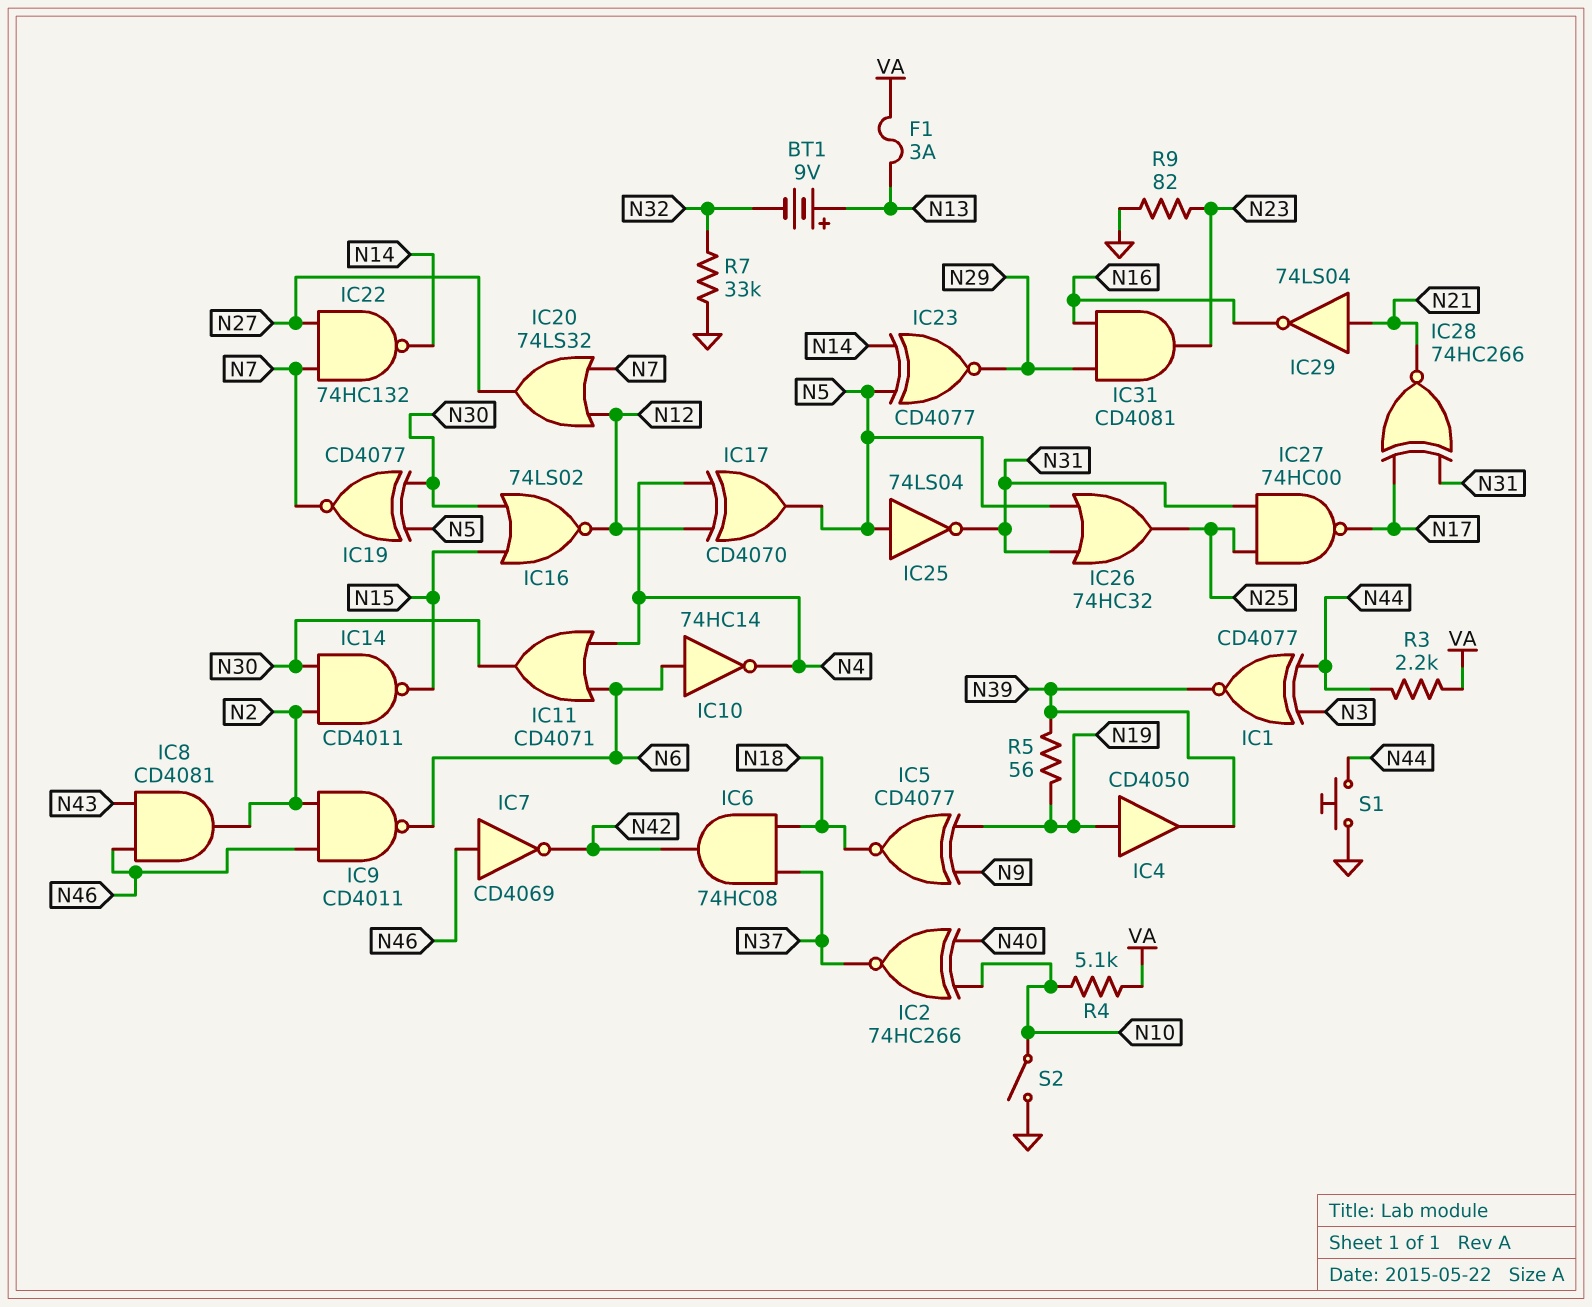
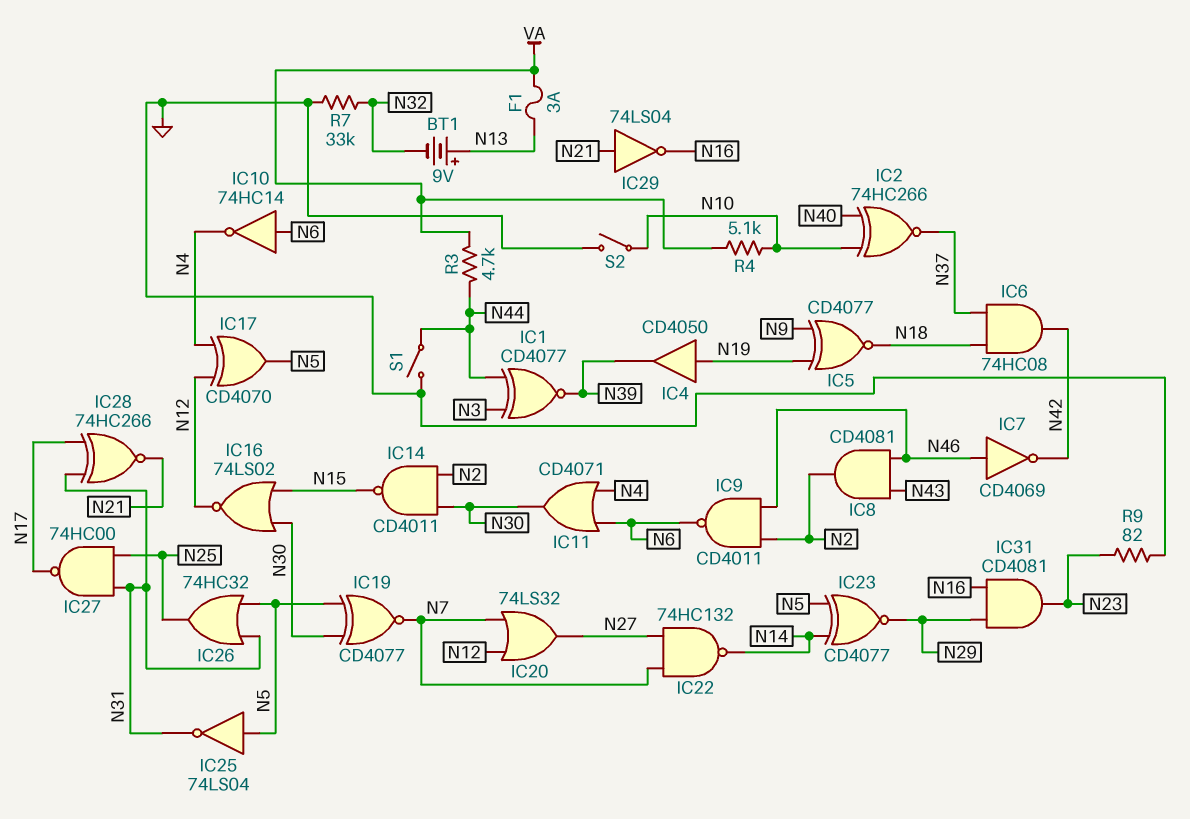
R3: 2.2k (N44, VA) -> 4.7k (N44, VA)
R5: 56 (N19, N39) -> none
S1: button (GND, N44) -> switch (GND, N44)

